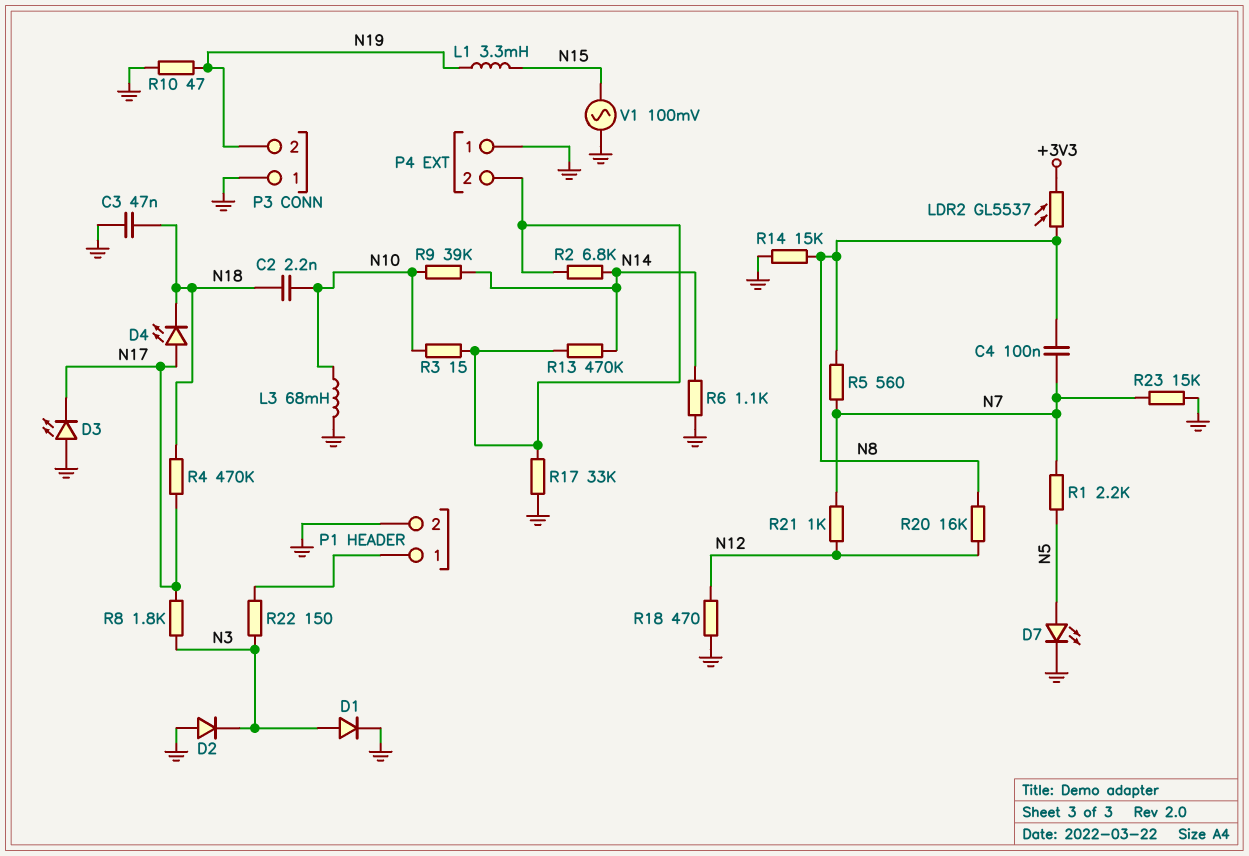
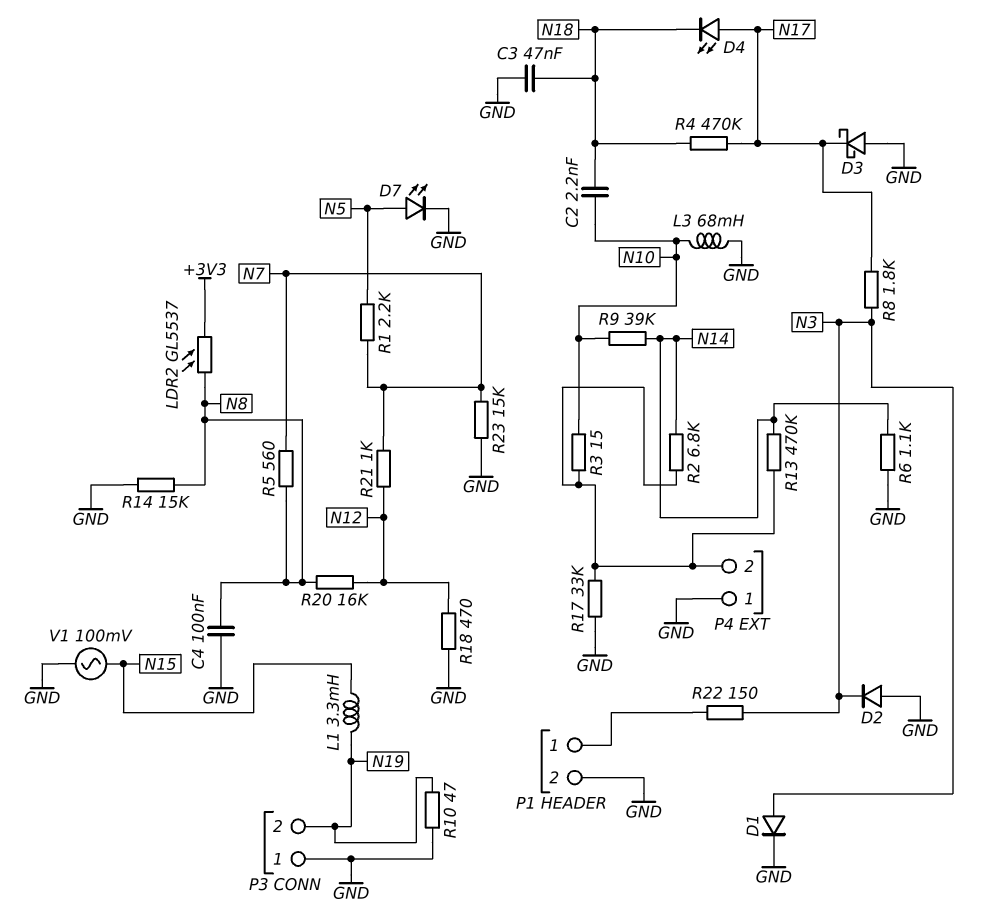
C4: 100nF (N7, N8) -> 100nF (GND, N8)
D3: LED (A GND, K N17) -> schottky (A GND, K N17)

